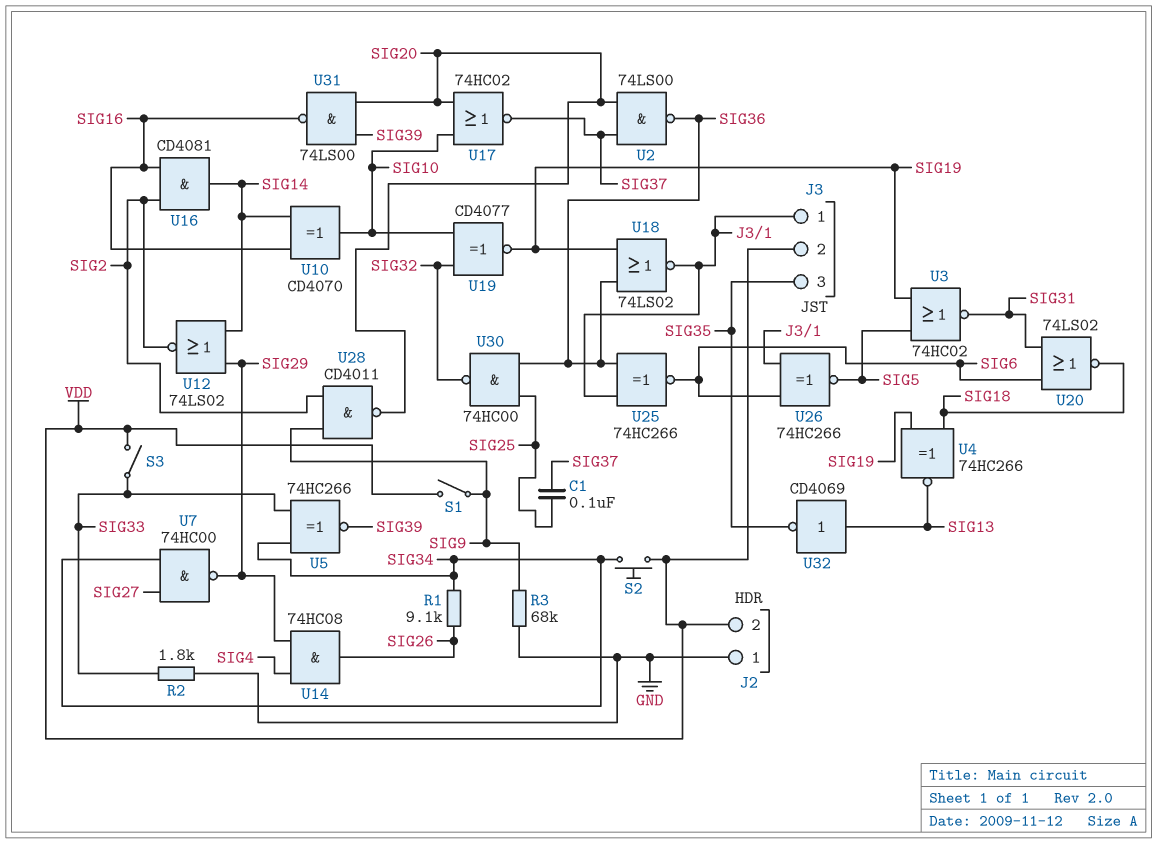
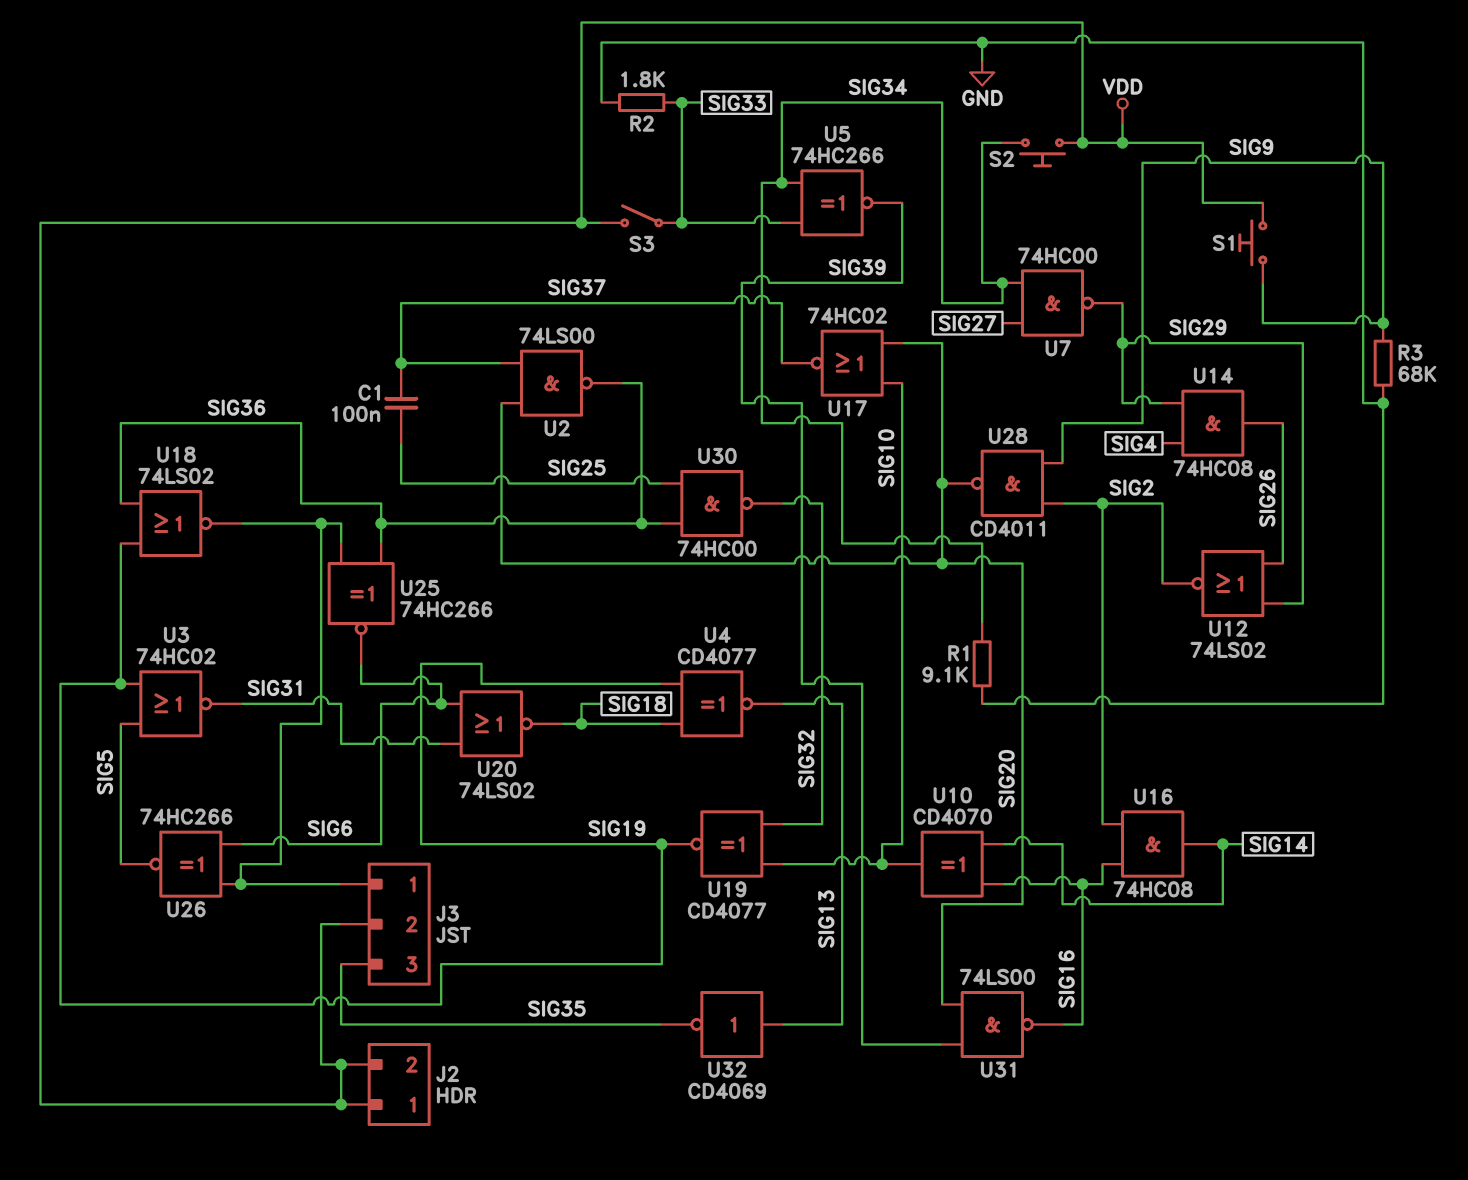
J2 pin 1: GND -> VDD
R1: 9.1k (SIG26, SIG34) -> 9.1k (GND, SIG34)
S1: switch (SIG9, VDD) -> button (SIG9, VDD)
U4: XNOR 74HC266 (in SIG18, in SIG19, out SIG13) -> XNOR CD4077 (in SIG18, in SIG19, out SIG13)
U12: NOR 74LS02 (in SIG14, in SIG29, out SIG2) -> NOR 74LS02 (in SIG26, in SIG29, out SIG2)
U16: AND CD4081 (in SIG2, in SIG16, out SIG14) -> AND 74HC08 (in SIG2, in SIG16, out SIG14)

